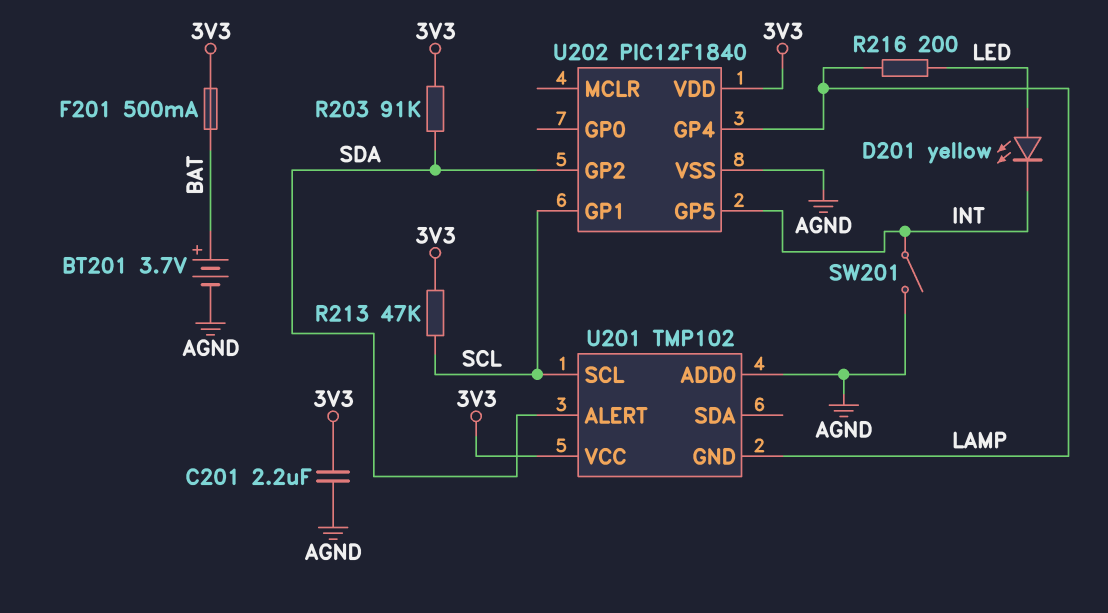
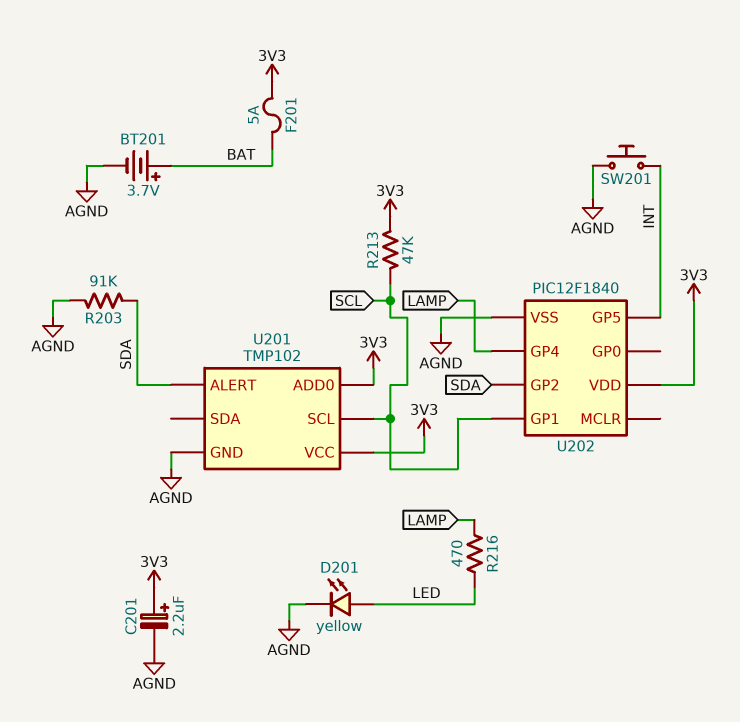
C201: 2.2uF (3V3, AGND) -> 2.2uF (plus 3V3, minus AGND)
D201: LED yellow (A LED, K INT) -> LED yellow (A LED, K AGND)
F201: 500mA (3V3, BAT) -> 5A (3V3, BAT)
R203: 91k (3V3, SDA) -> 91k (AGND, SDA)
R216: 200 (LAMP, LED) -> 470 (LAMP, LED)
SW201: switch (AGND, INT) -> button (AGND, INT)
U201 pin ADD0: AGND -> 3V3
U201 pin GND: LAMP -> AGND

